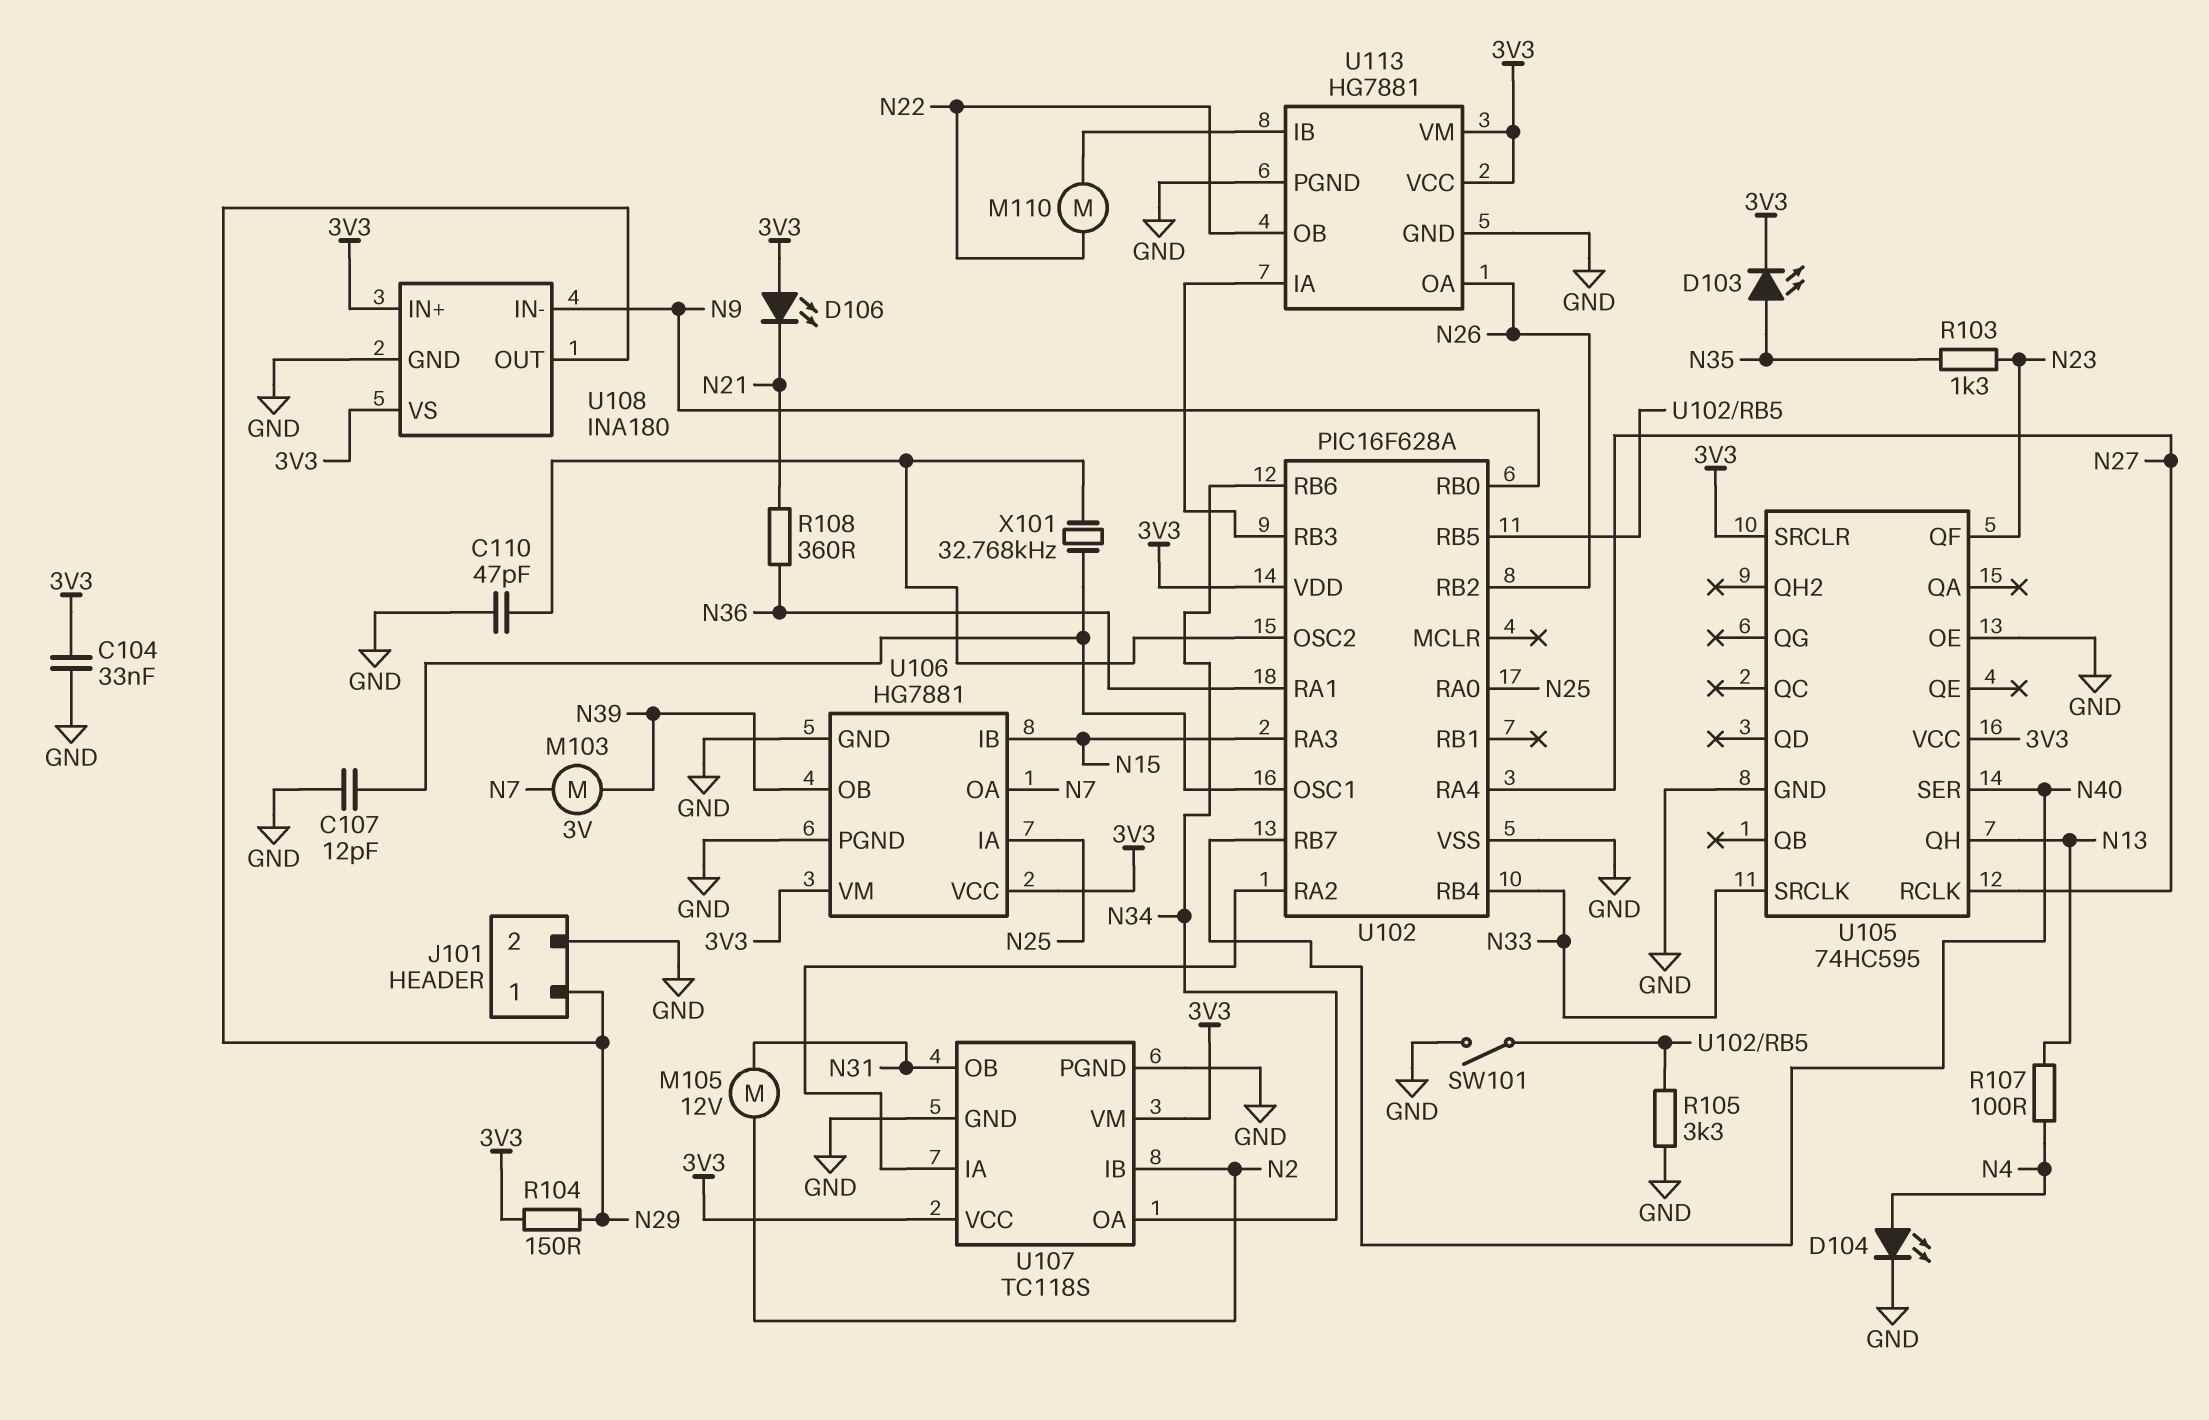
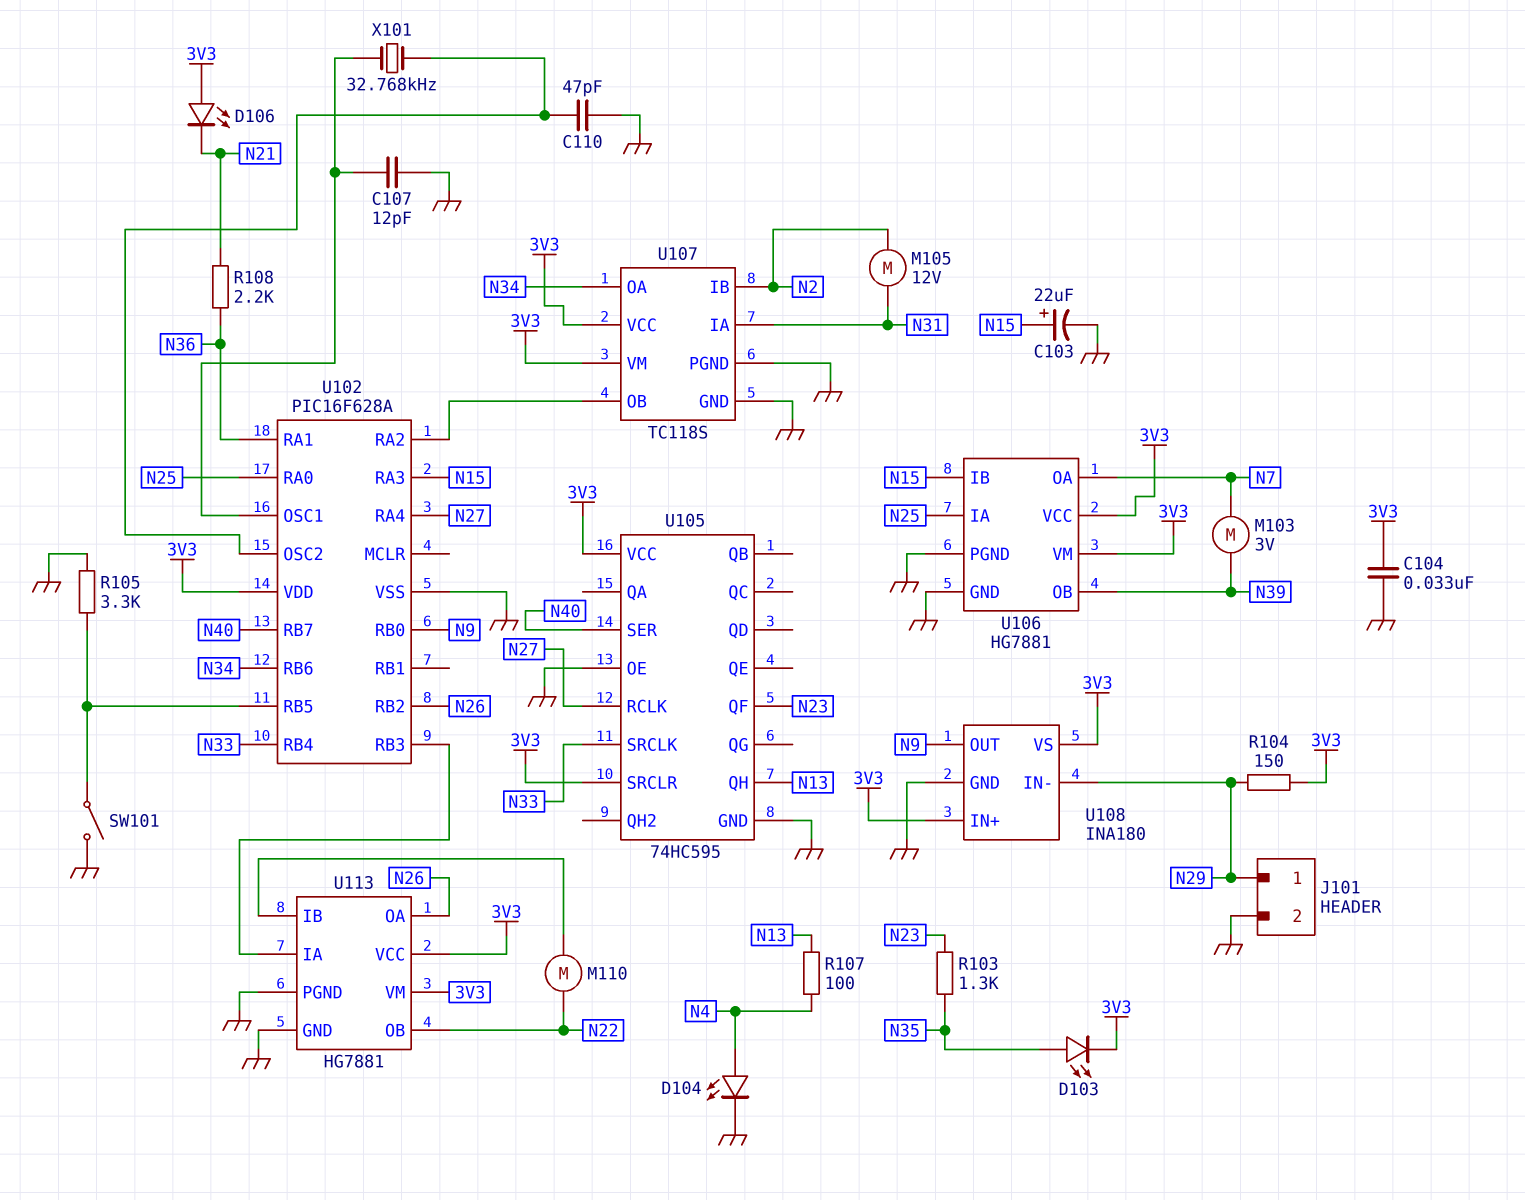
C103: none -> 22uF (plus N15, minus GND)
R108: 360 (N21, N36) -> 2.2k (N21, N36)
U107 pin IA: U102/RA2 -> N31
U107 pin OB: N31 -> U102/RA2
U108 pin IN-: N9 -> N29
U108 pin OUT: N29 -> N9

